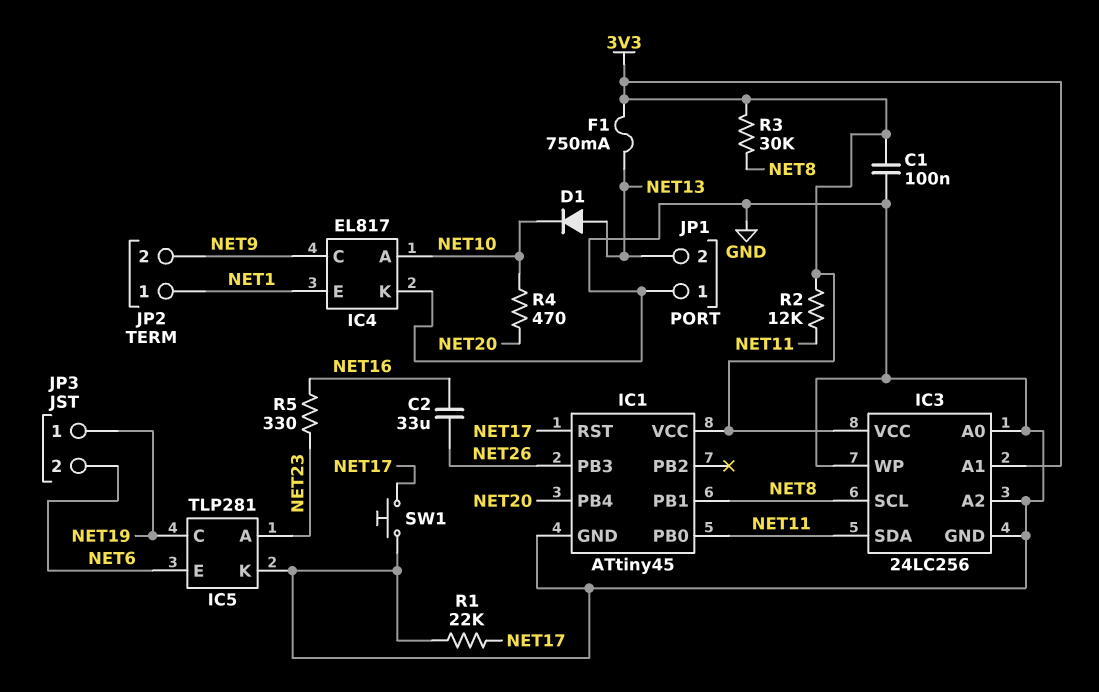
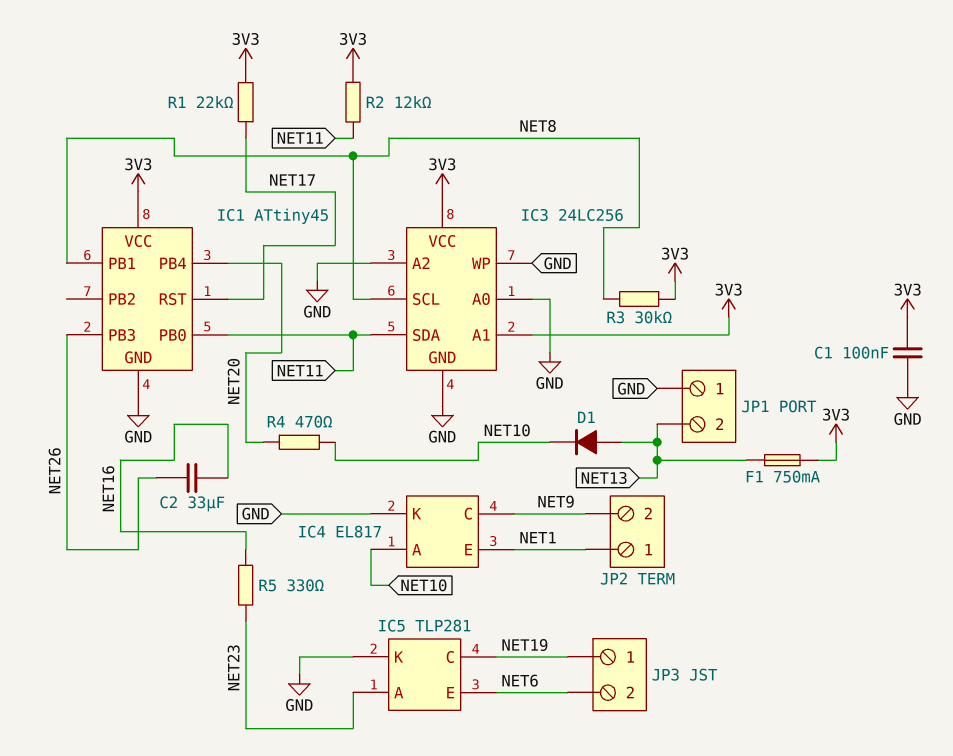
R1: 22k (GND, NET17) -> 22k (3V3, NET17)
SW1: button (GND, NET17) -> none

